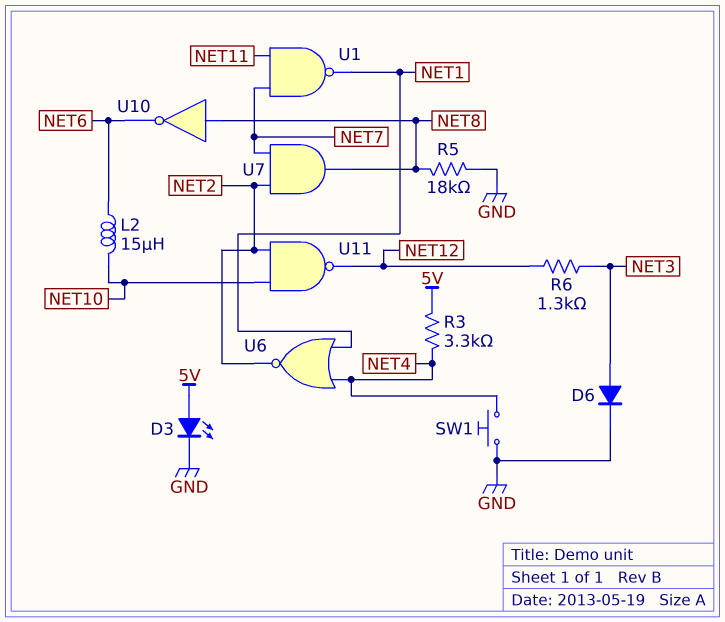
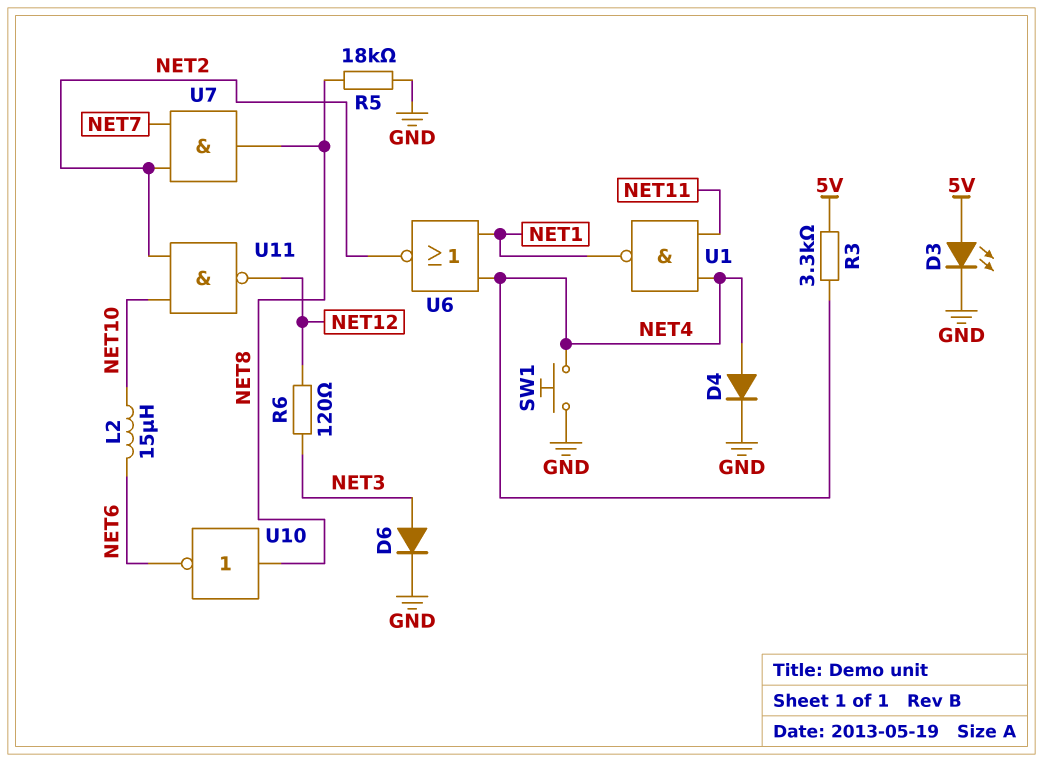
D4: none -> diode (A NET4, K GND)
R6: 1.3k (NET3, NET12) -> 120 (NET3, NET12)
U1: NAND (in NET7, in NET11, out NET1) -> NAND (in NET4, in NET11, out NET1)

